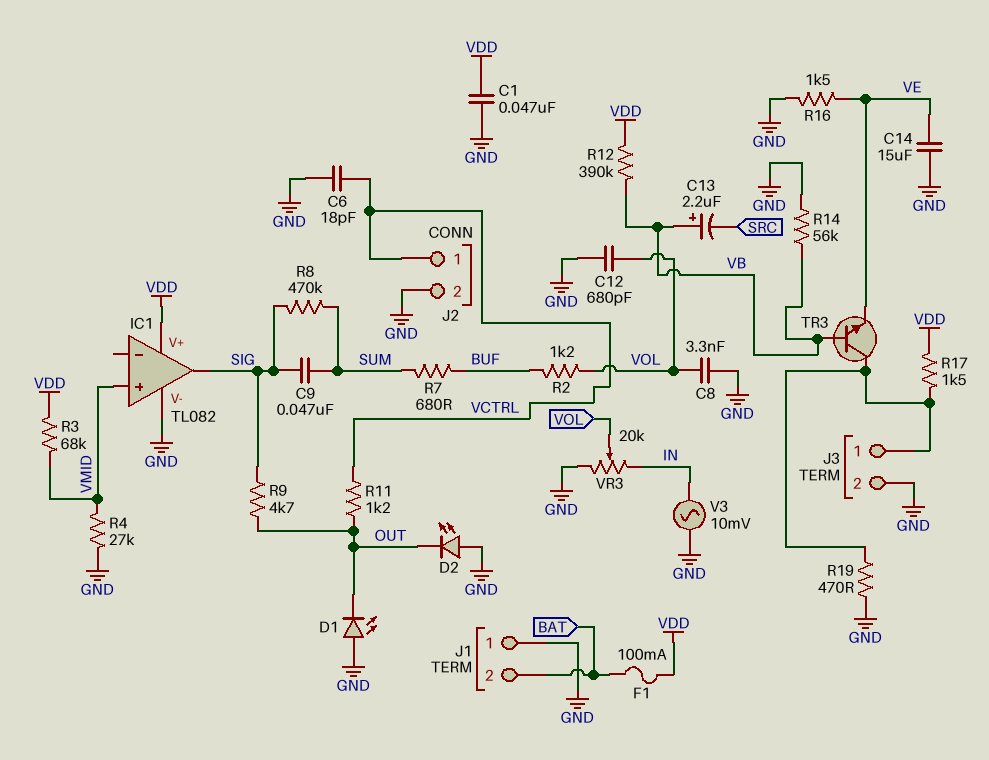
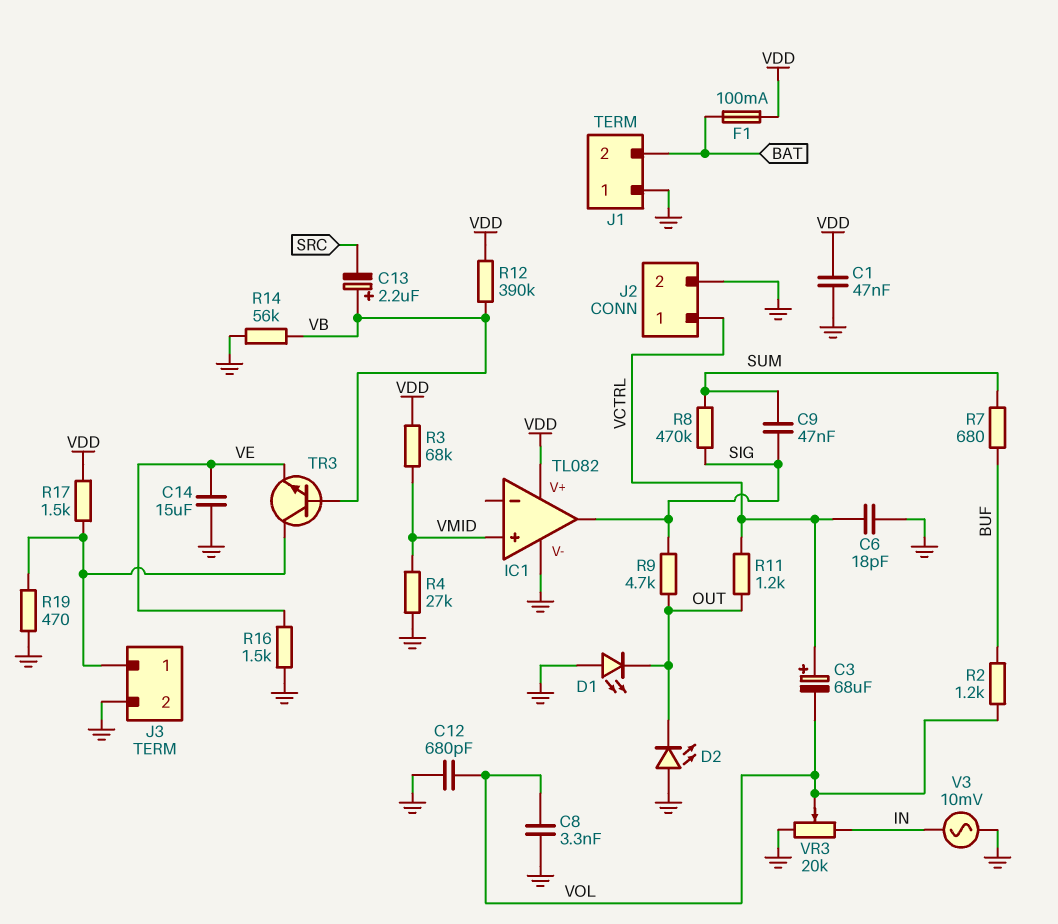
C3: none -> 68uF (plus VCTRL, minus VOL)

